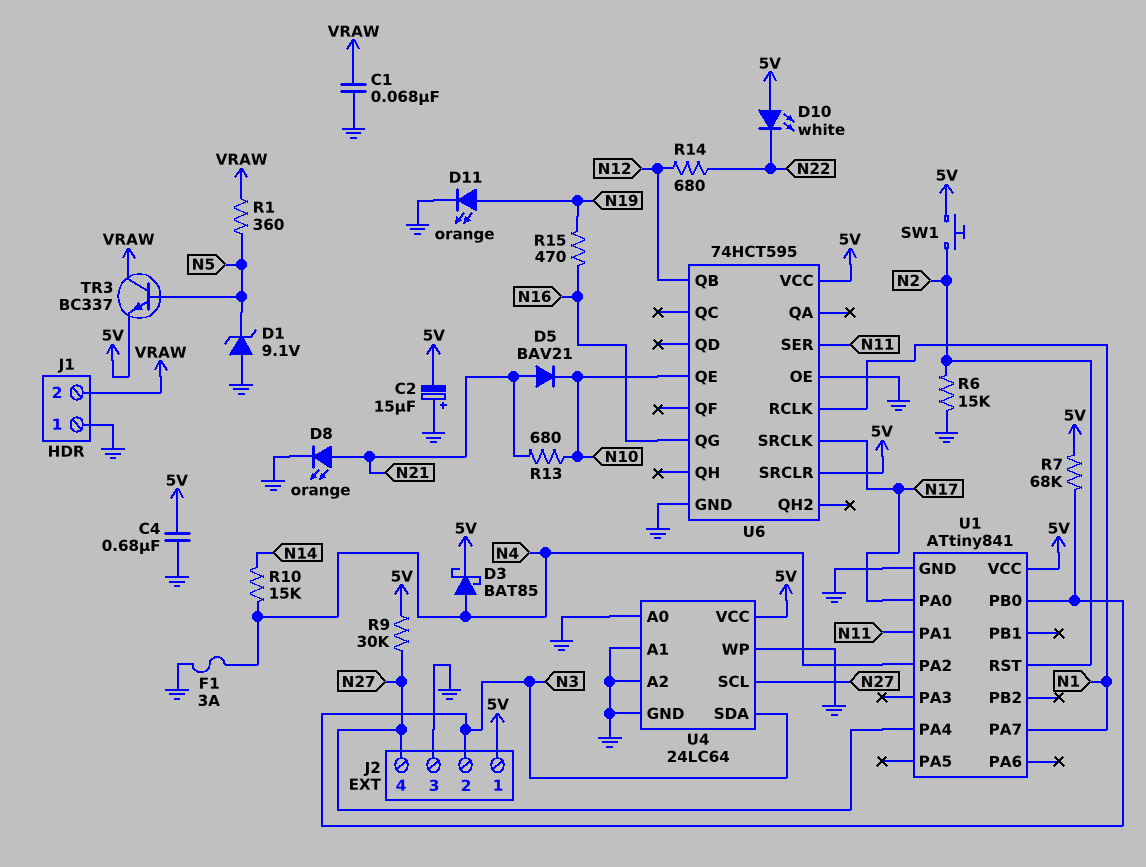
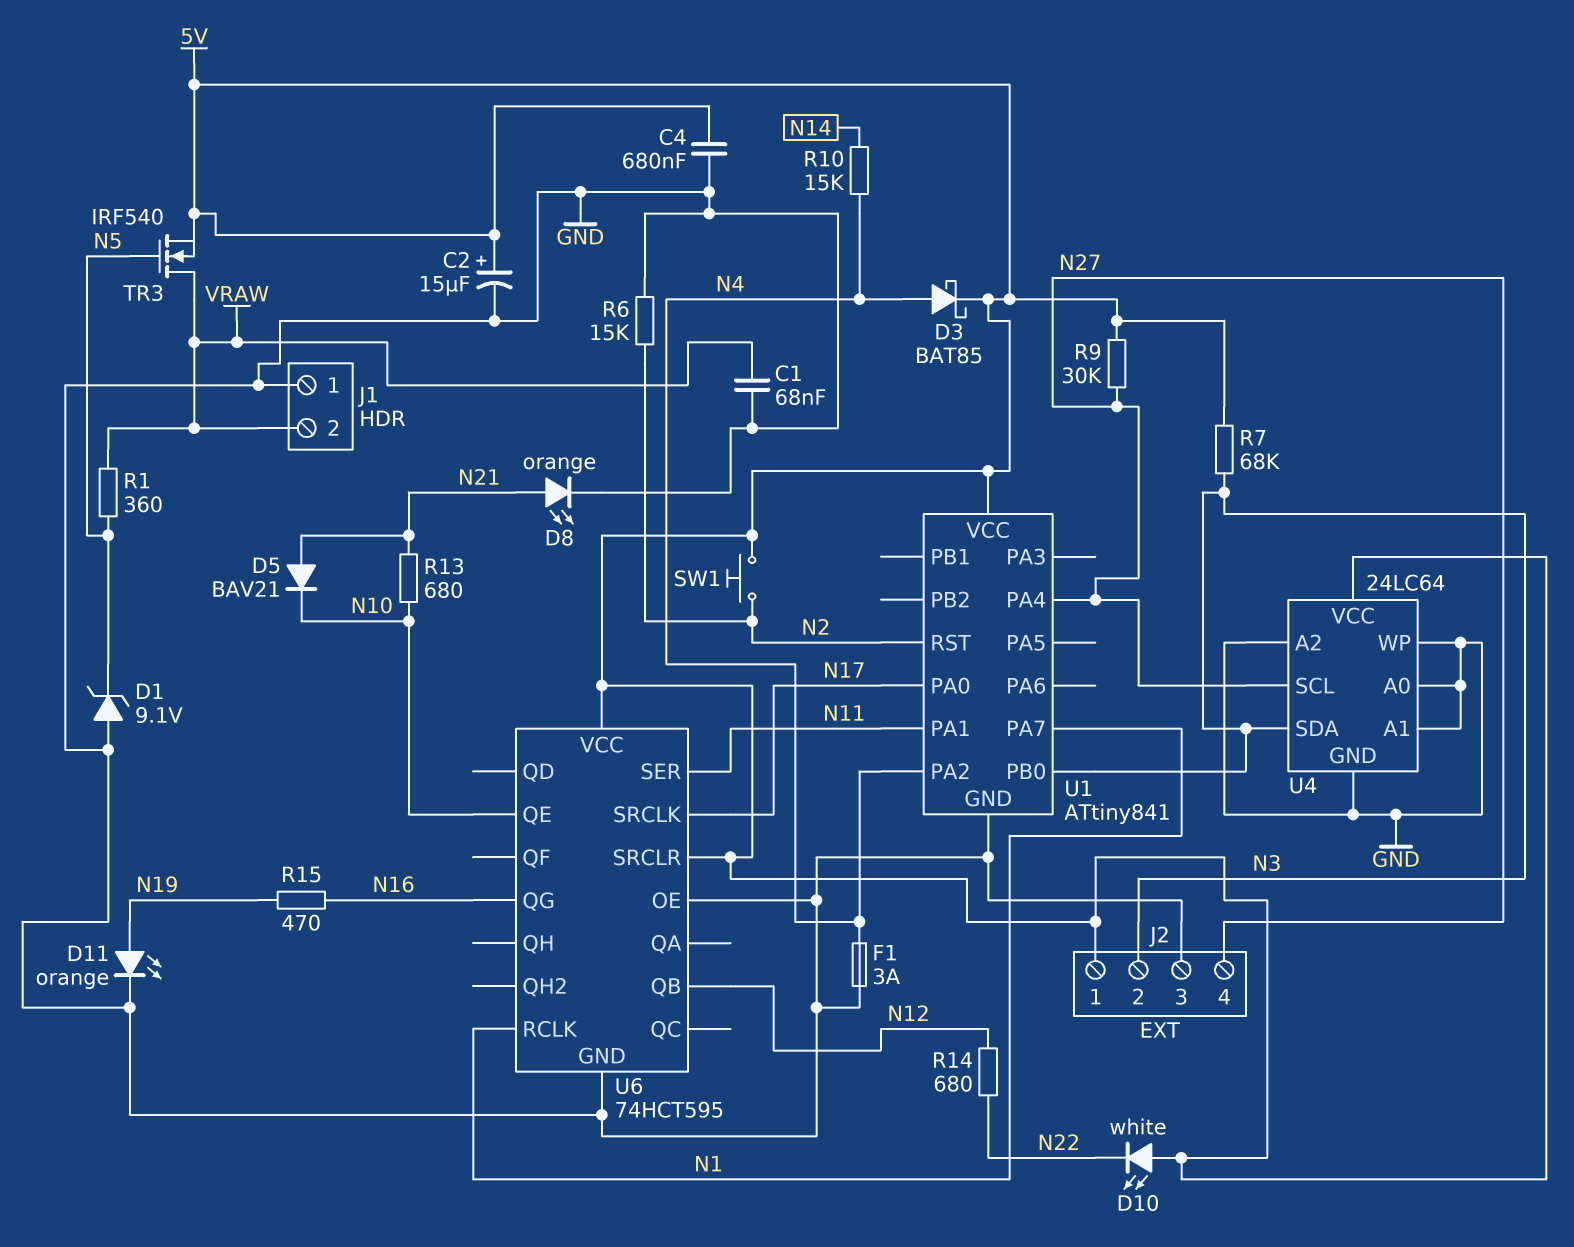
C2: 15uF (plus GND, minus 5V) -> 15uF (plus 5V, minus GND)
TR3: NPN BC337 (B N5, C VRAW, E 5V) -> NMOS IRF540 (G N5, D VRAW, S 5V)

